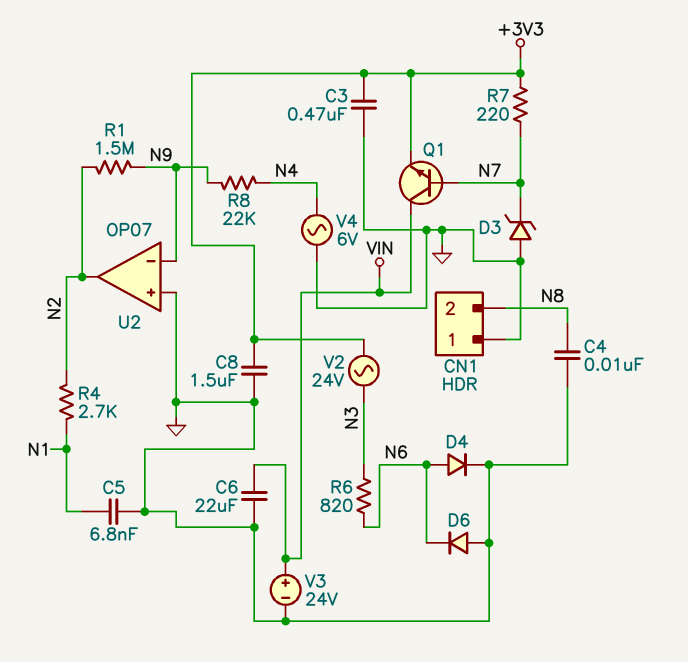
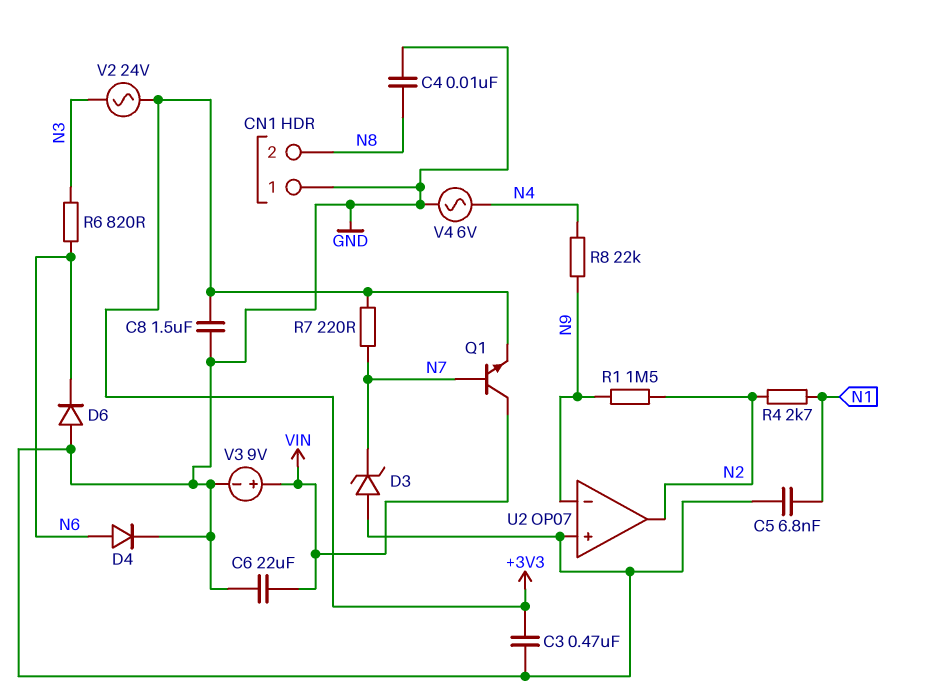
V3: 24V (plus VIN, minus GND) -> 9V (plus VIN, minus GND)

